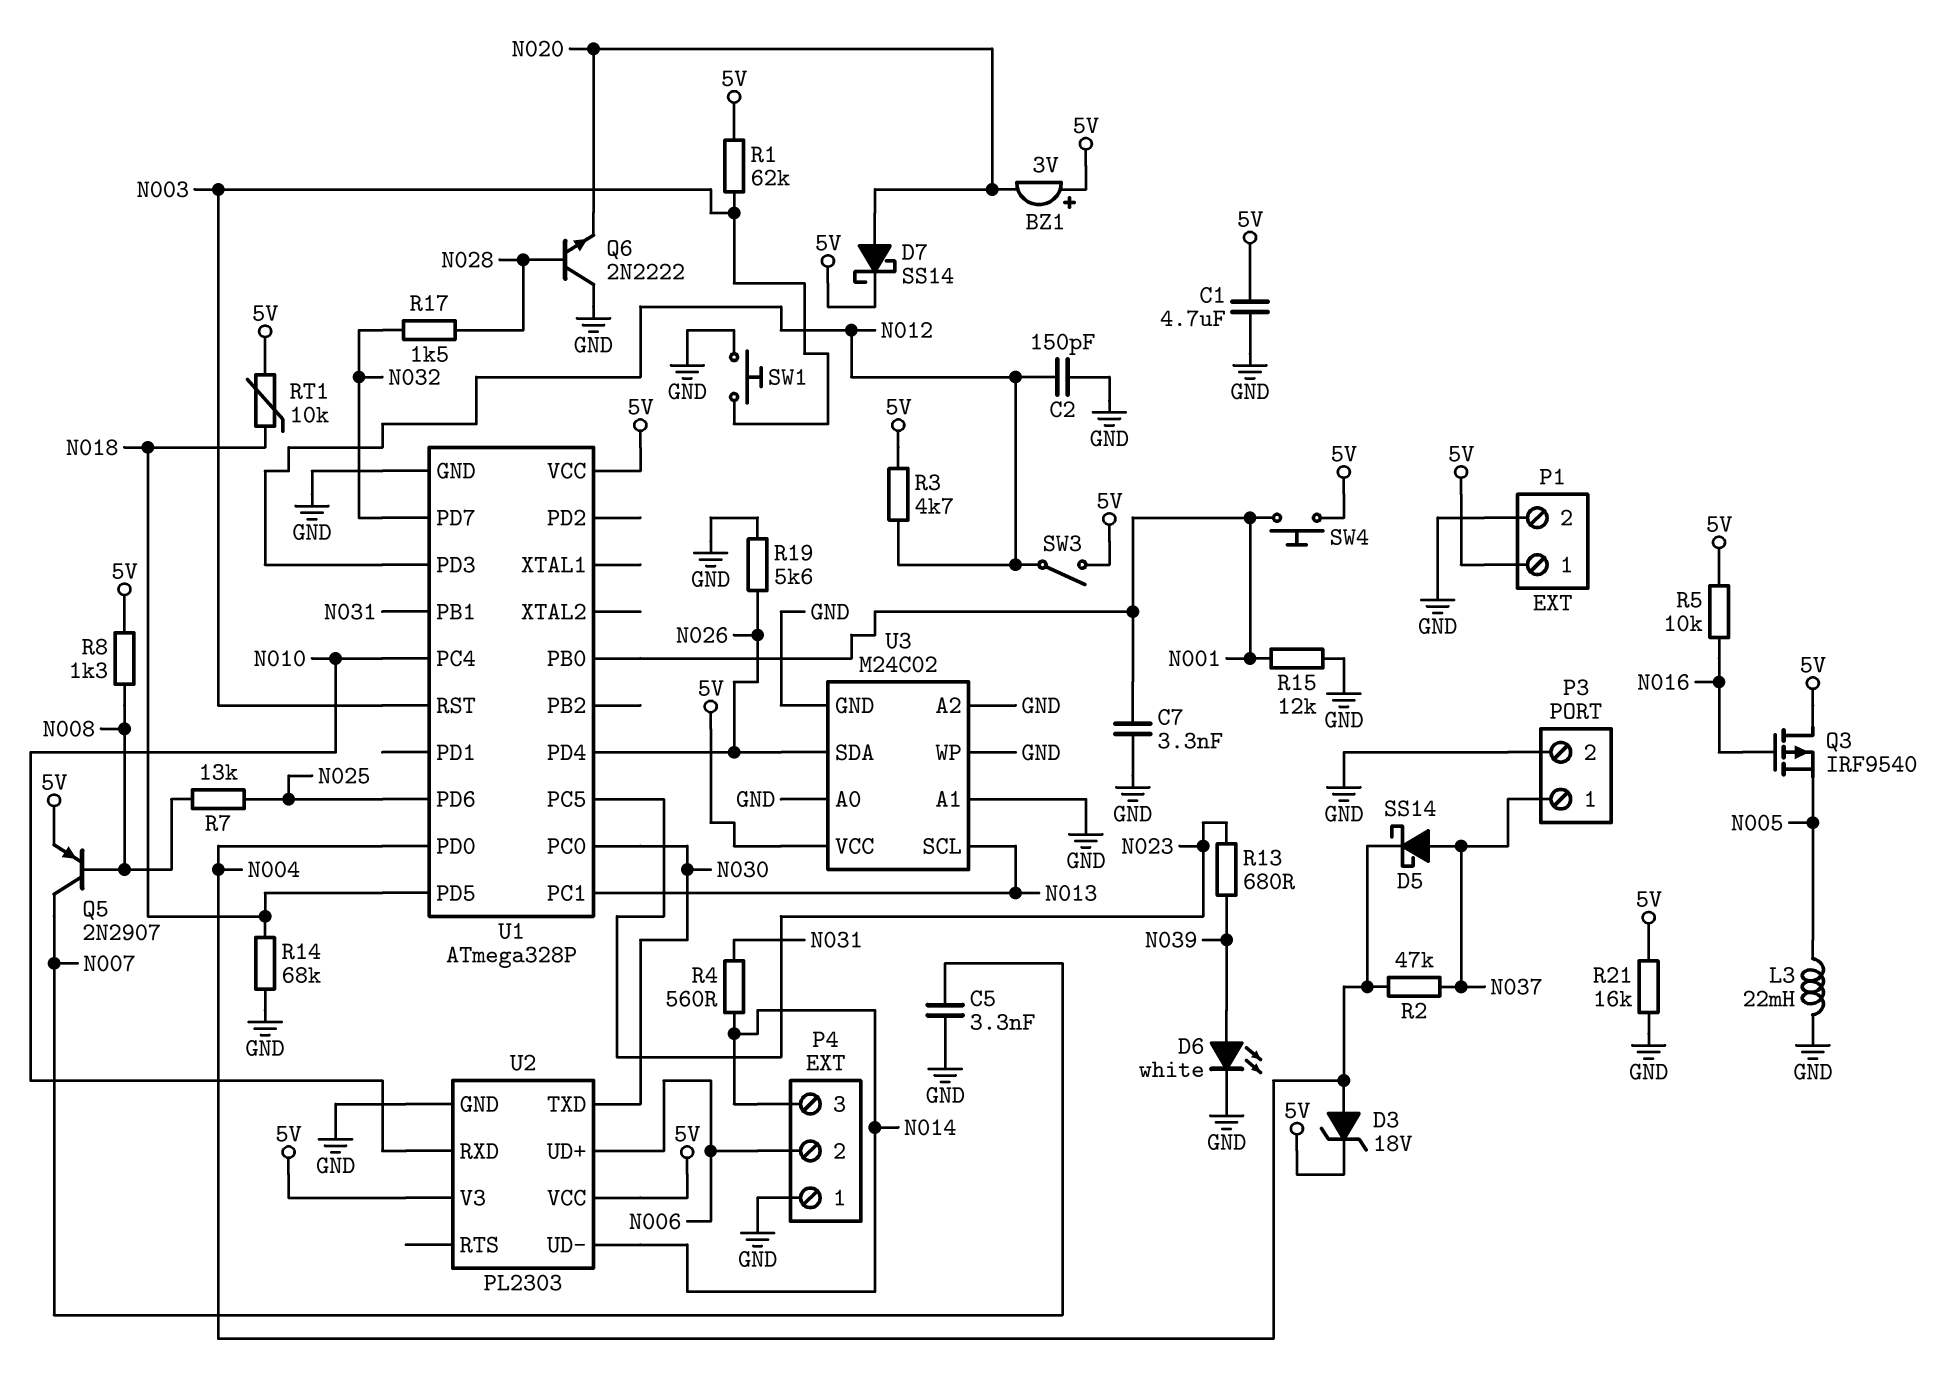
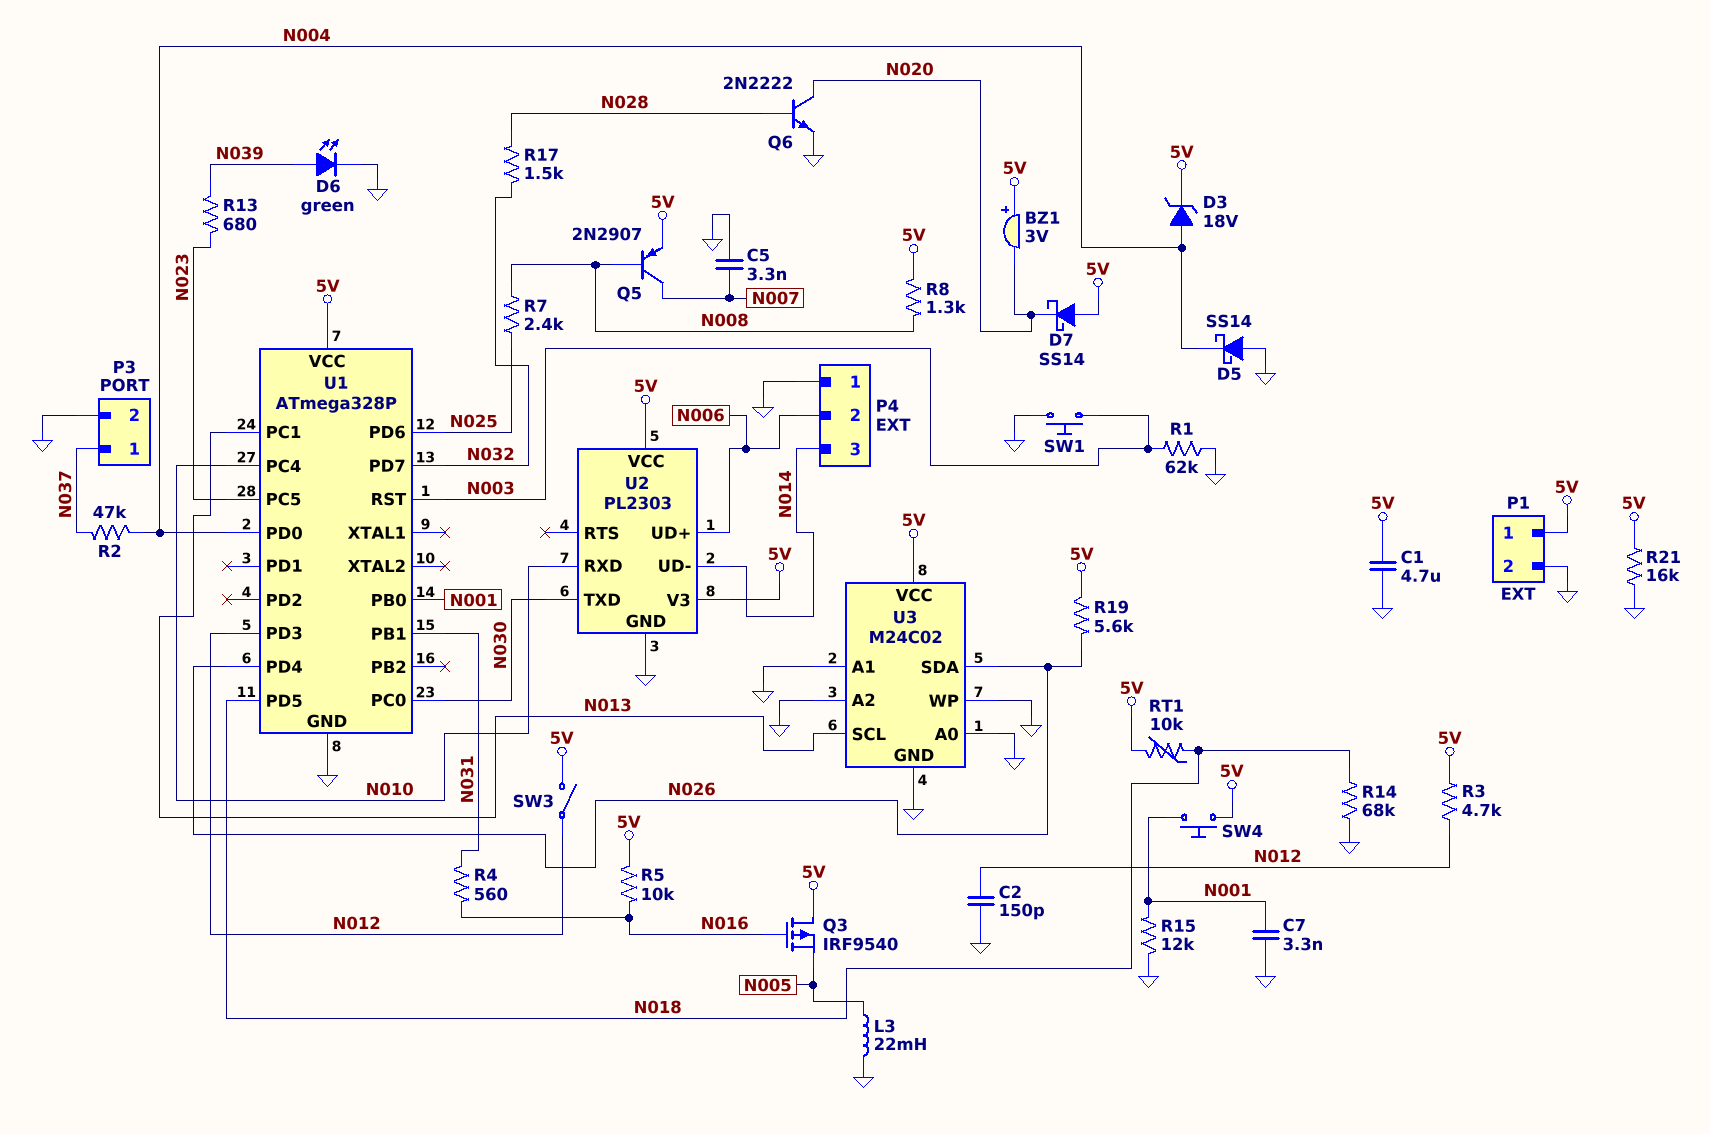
D5: schottky SS14 (A N037, K N004) -> schottky SS14 (A GND, K N004)
D6: LED white (A N039, K GND) -> LED green (A N039, K GND)
D7: schottky SS14 (A N020, K 5V) -> schottky SS14 (A 5V, K N020)
Q6: NPN 2N2222 (B N028, C GND, E N020) -> NPN 2N2222 (B N028, C N020, E GND)
R1: 62k (5V, N003) -> 62k (GND, N003)
R4: 560 (N014, N031) -> 560 (N016, N031)
R7: 13k (N008, N025) -> 2.4k (N008, N025)
R19: 5.6k (GND, N026) -> 5.6k (5V, N026)

